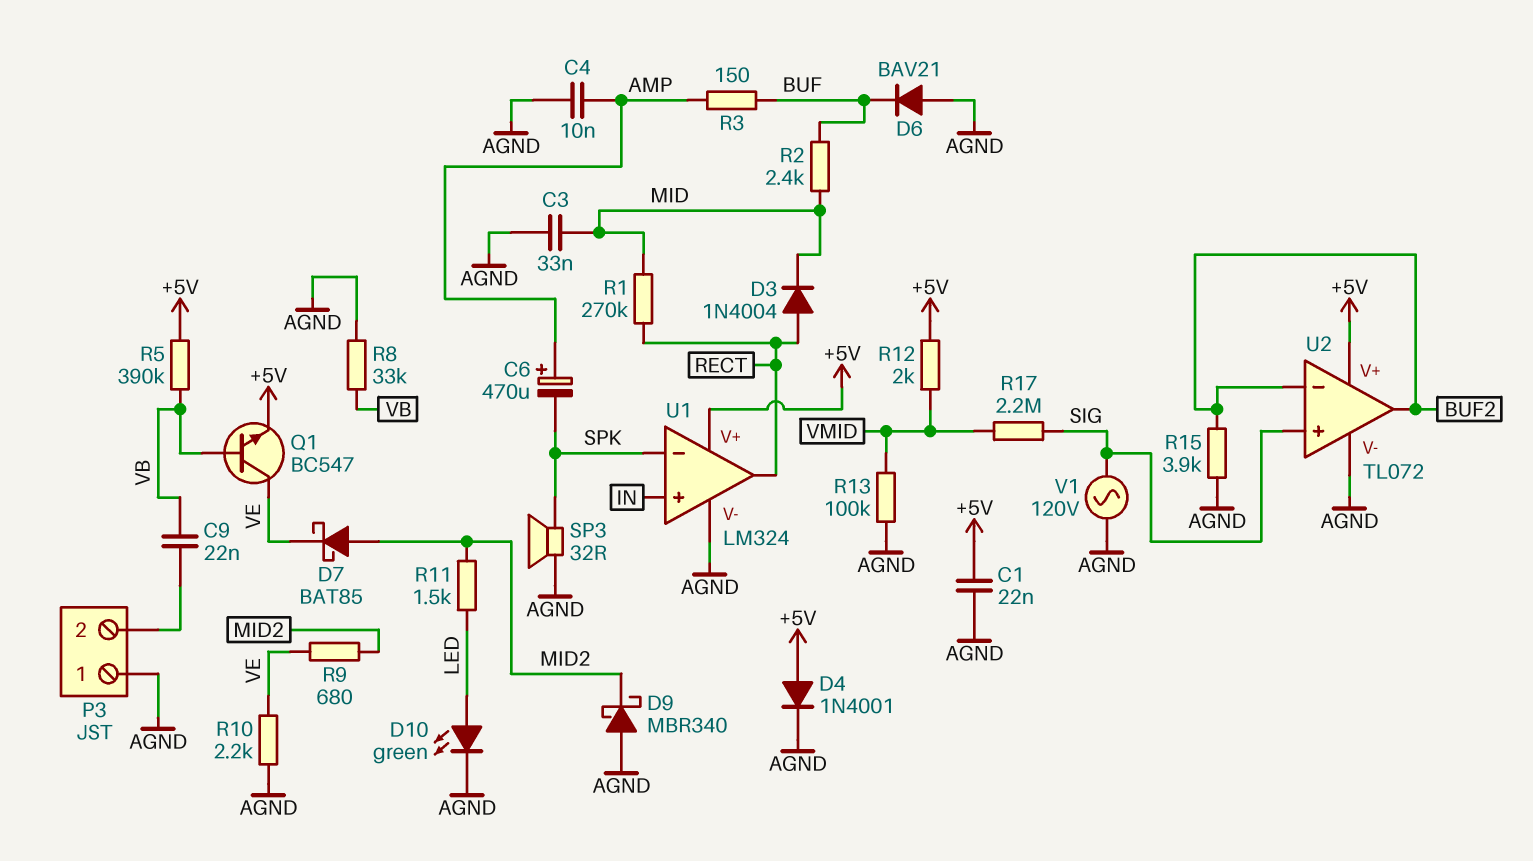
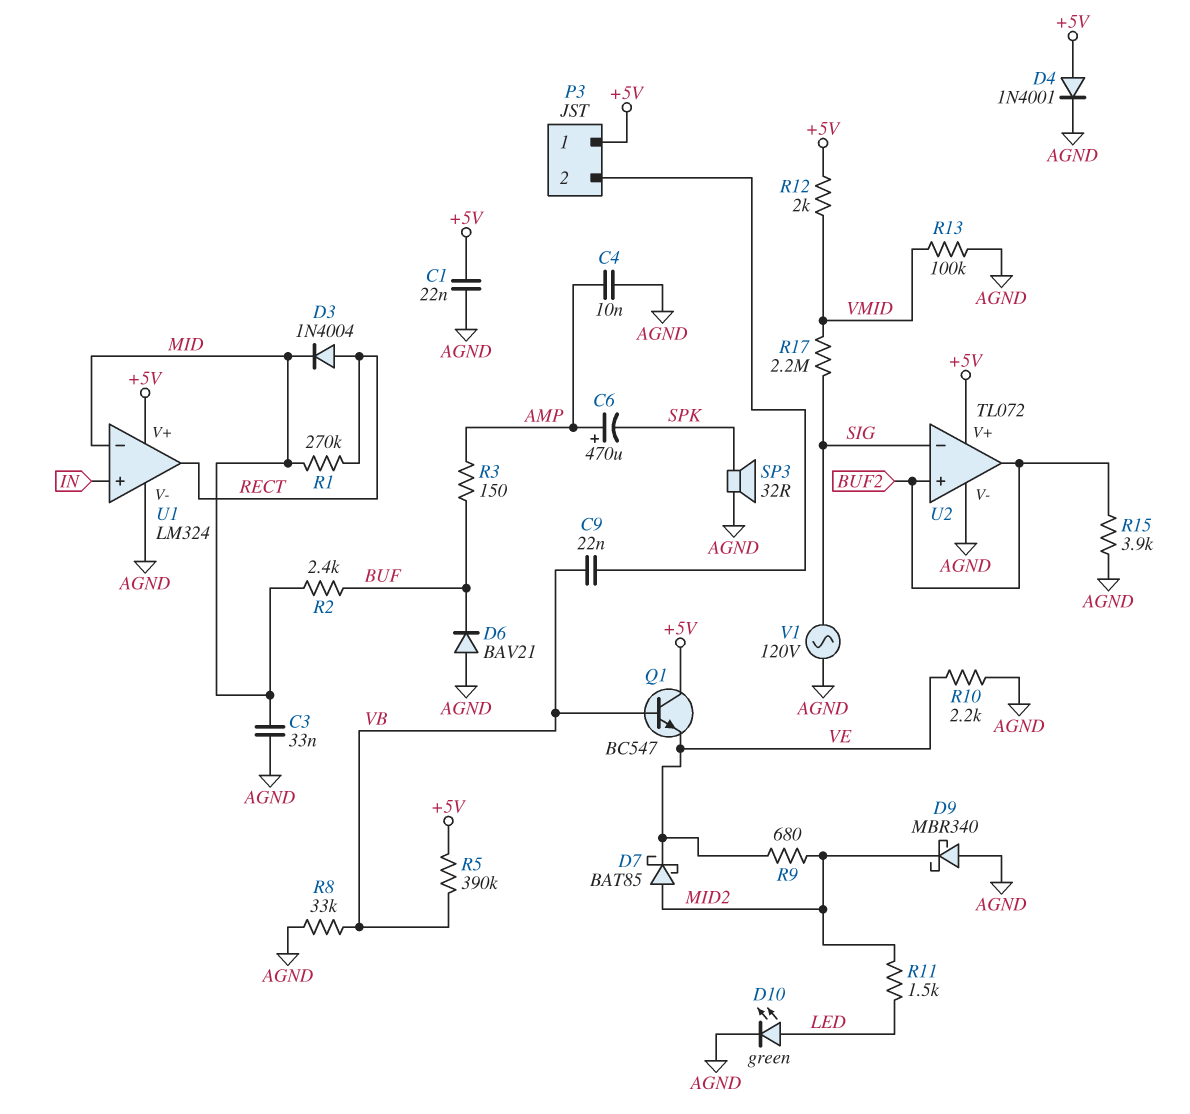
P3 pin 1: AGND -> +5V
Q1: NPN BC547 (B VB, C VE, E +5V) -> NPN BC547 (B VB, C +5V, E VE)
U1 pin in-: SPK -> MID
U2 pin in+: SIG -> BUF2
U2 pin in-: BUF2 -> SIG

